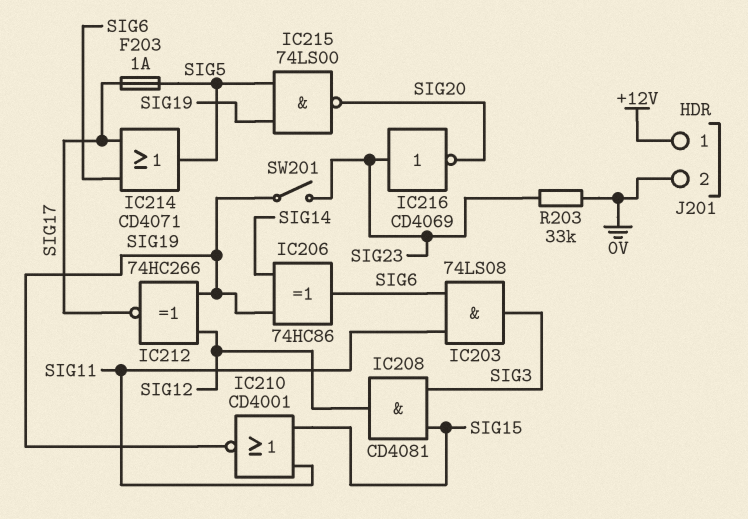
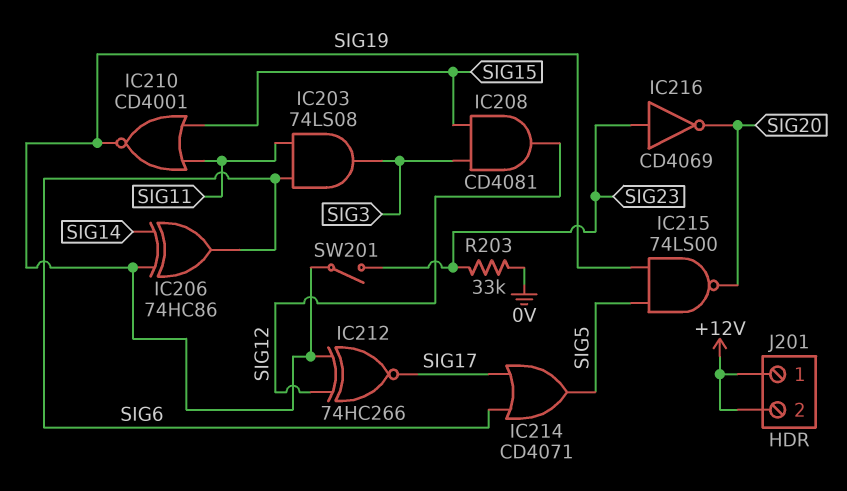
F203: 1A (SIG5, SIG17) -> none
J201 pin 2: 0V -> +12V

